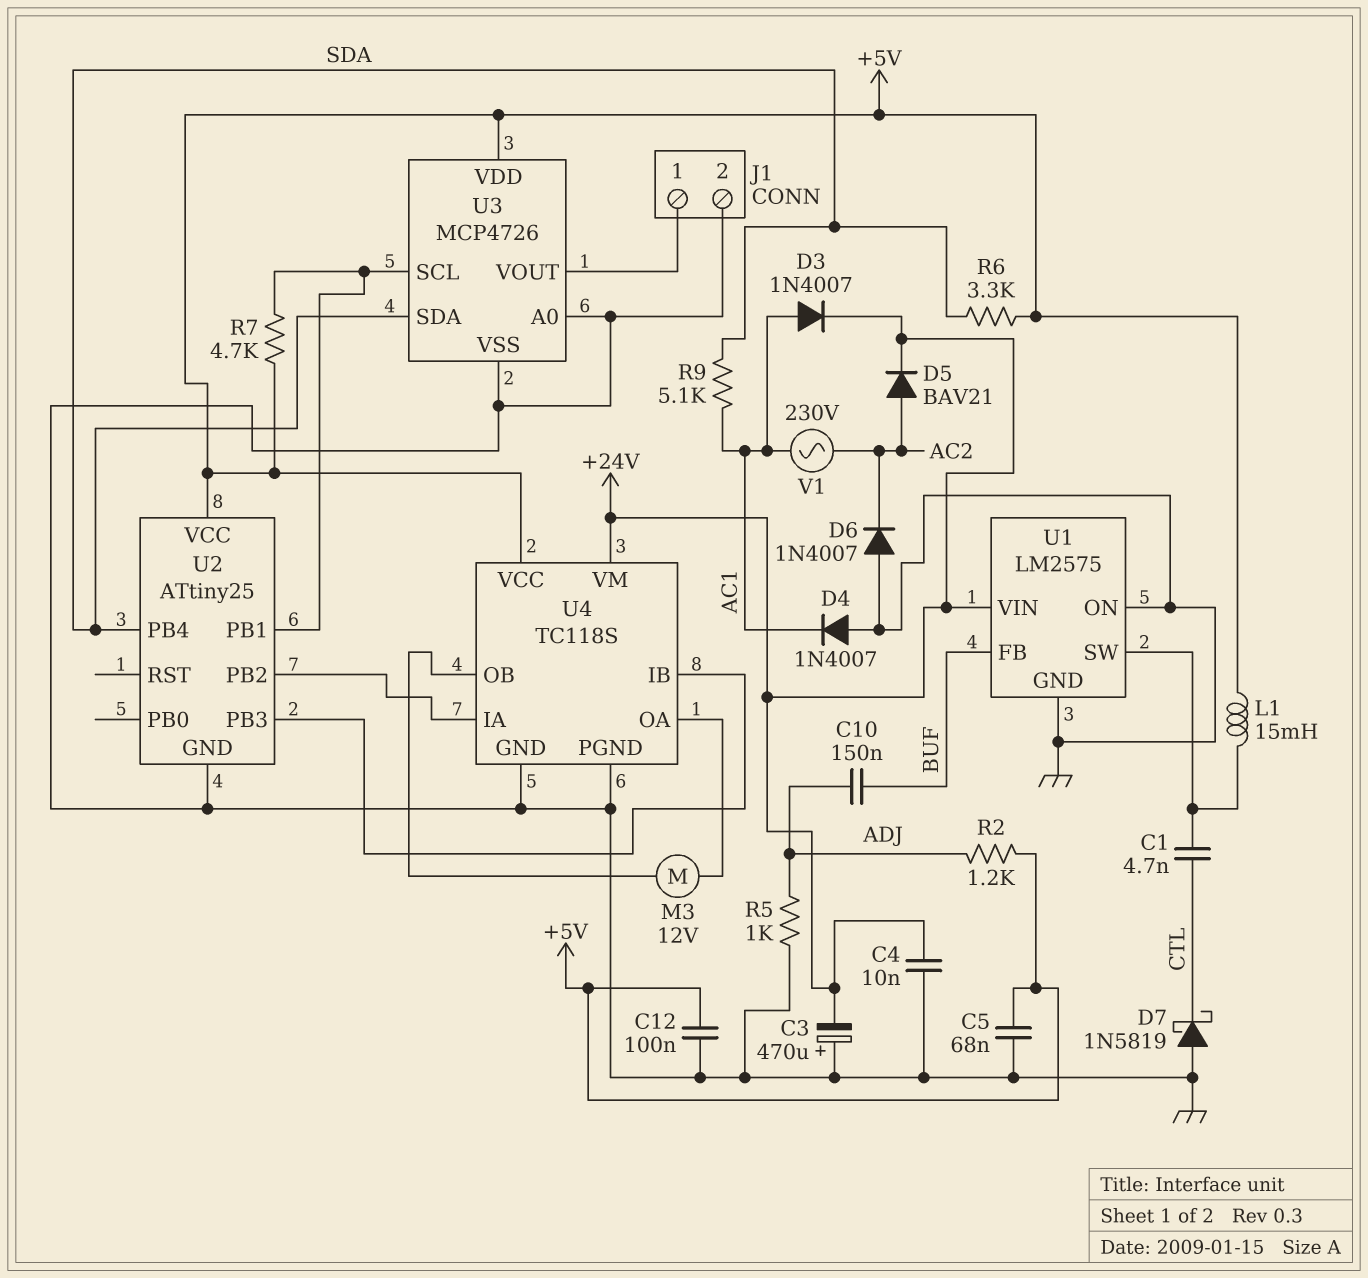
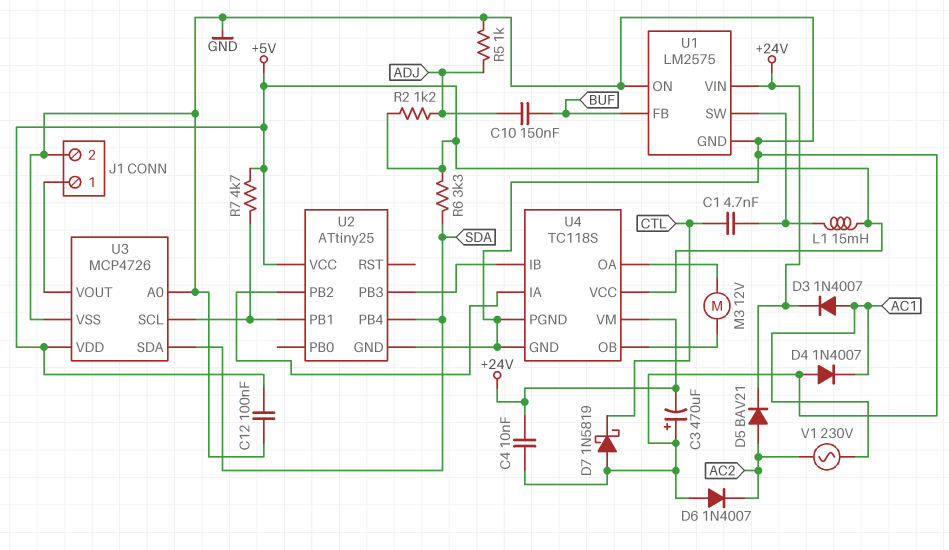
C5: 68nF (+5V, GND) -> none
R9: 5.1k (AC1, SDA) -> none

